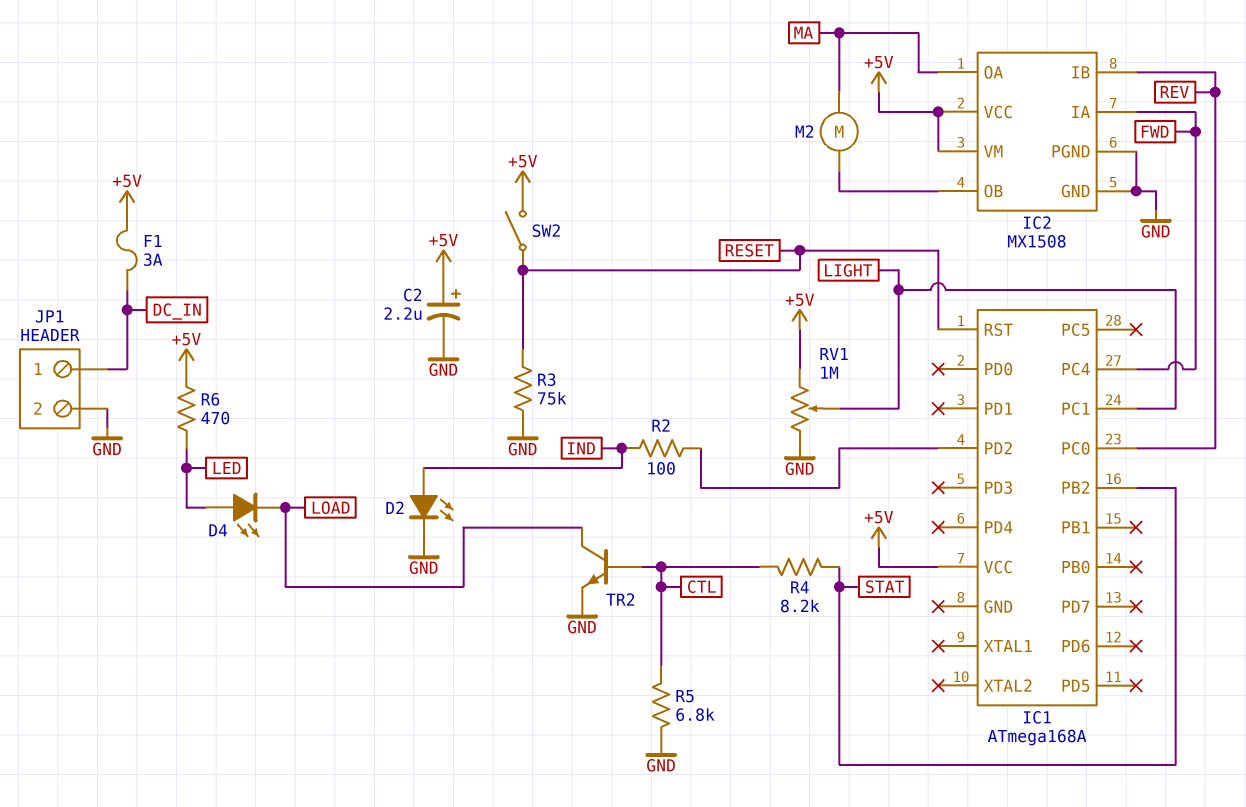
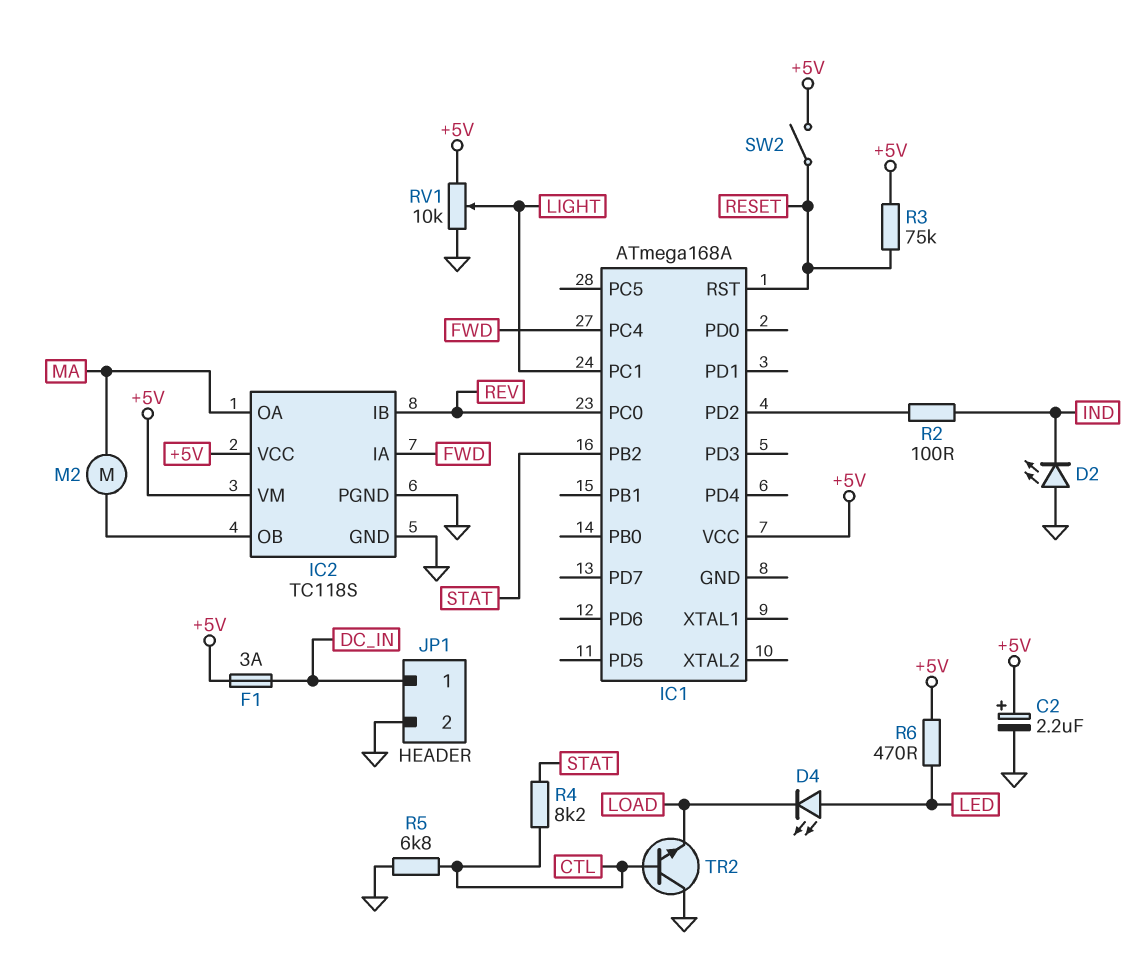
D2: LED (A IND, K GND) -> LED (A GND, K IND)
IC2: MX1508 -> TC118S
R3: 75k (GND, RESET) -> 75k (+5V, RESET)
RV1: 1M (+5V, GND, wiper LIGHT) -> 10k (+5V, GND, wiper LIGHT)
TR2: NPN (B CTL, C LOAD, E GND) -> NPN (B CTL, C GND, E LOAD)

